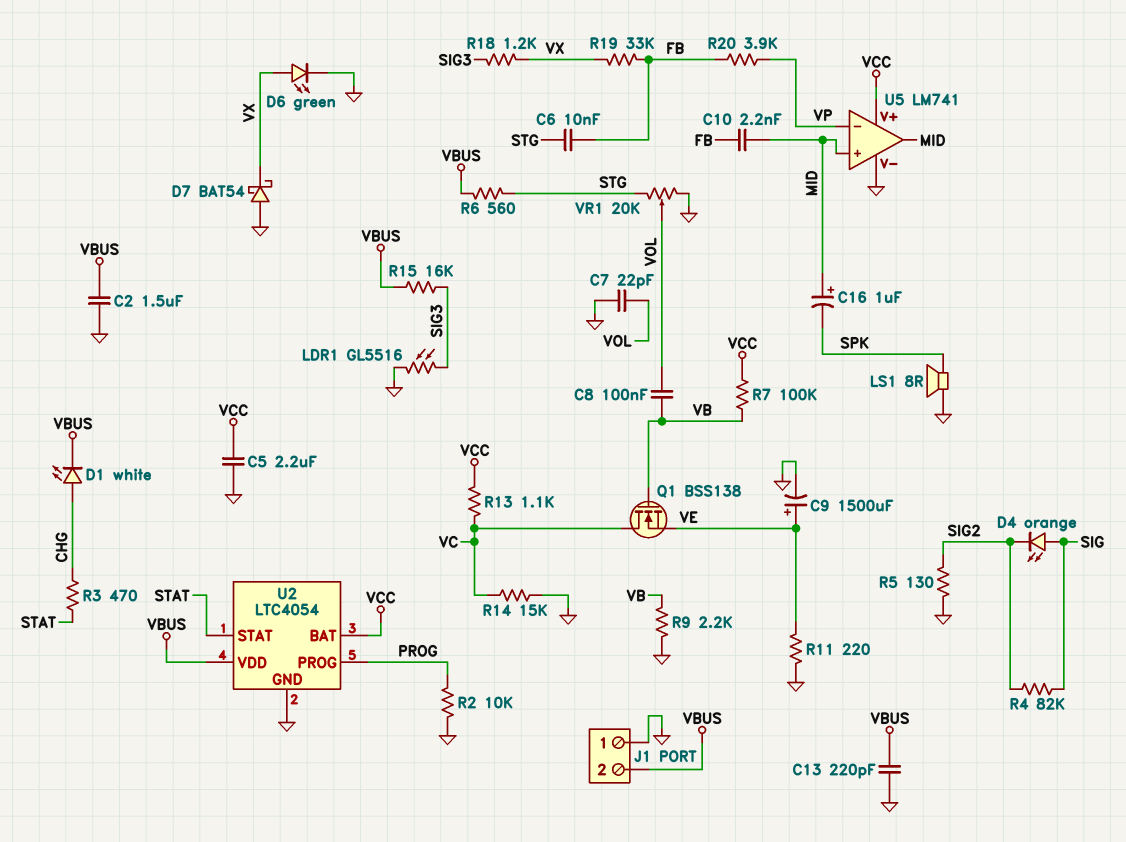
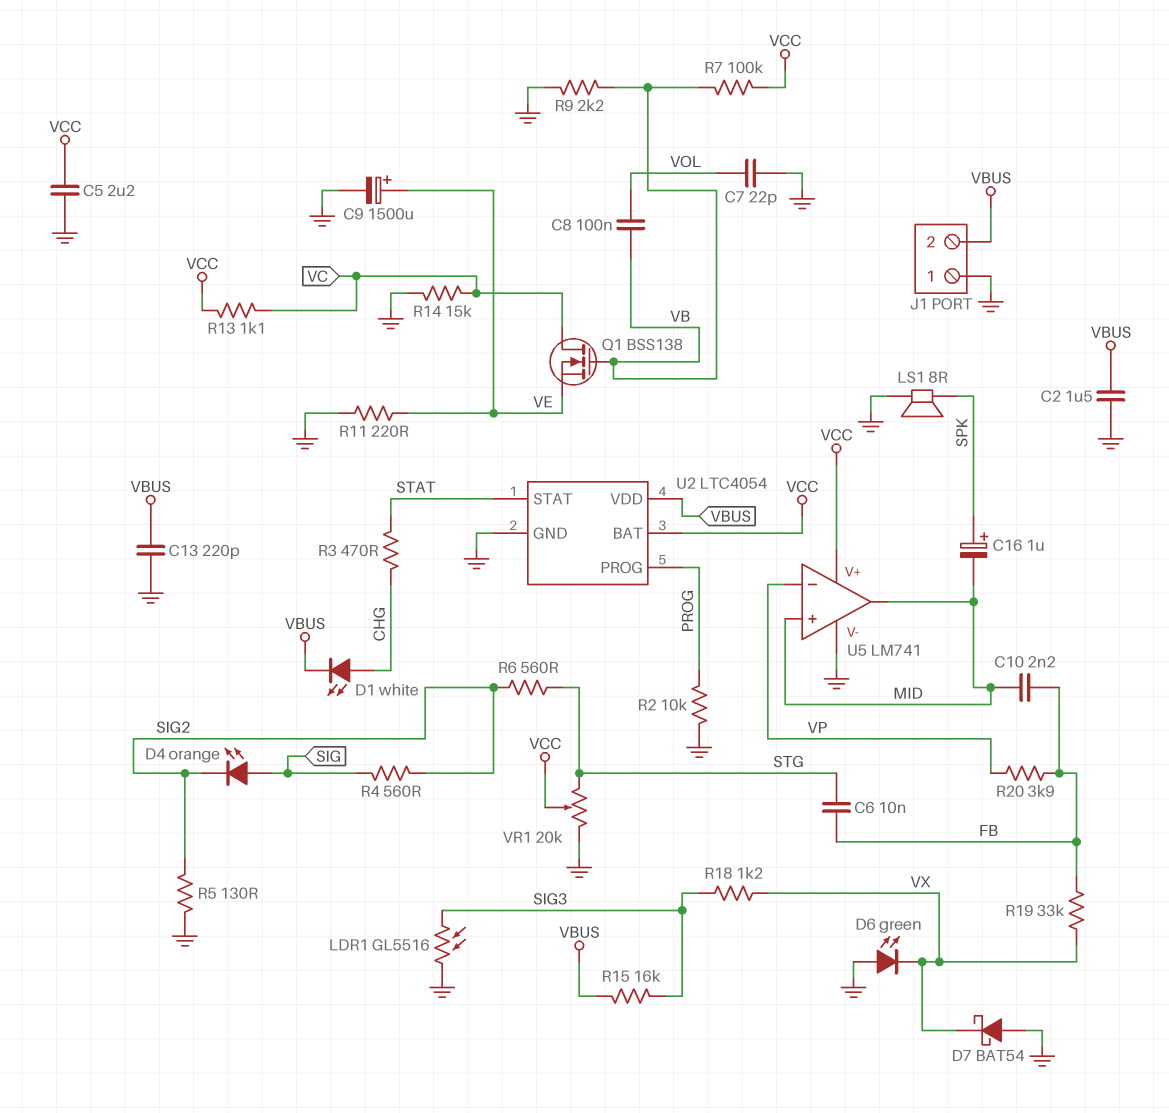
C16: 1uF (plus MID, minus SPK) -> 1uF (plus SPK, minus MID)
D6: LED green (A VX, K GND) -> LED green (A GND, K VX)
R4: 82k (SIG, SIG2) -> 560 (SIG, SIG2)
R6: 560 (STG, VBUS) -> 560 (SIG2, STG)
VR1: 20k (GND, STG, wiper VOL) -> 20k (GND, STG, wiper VCC)

